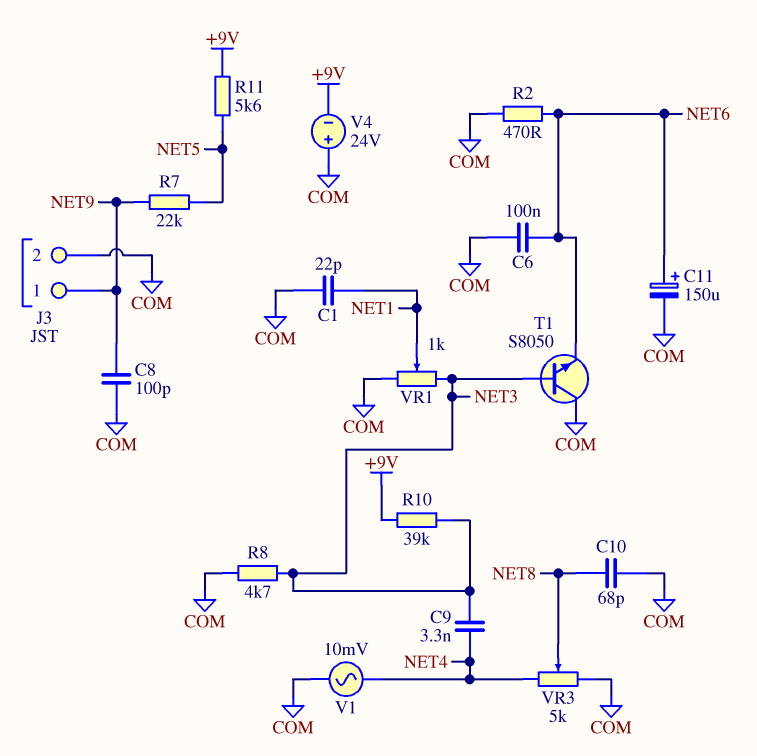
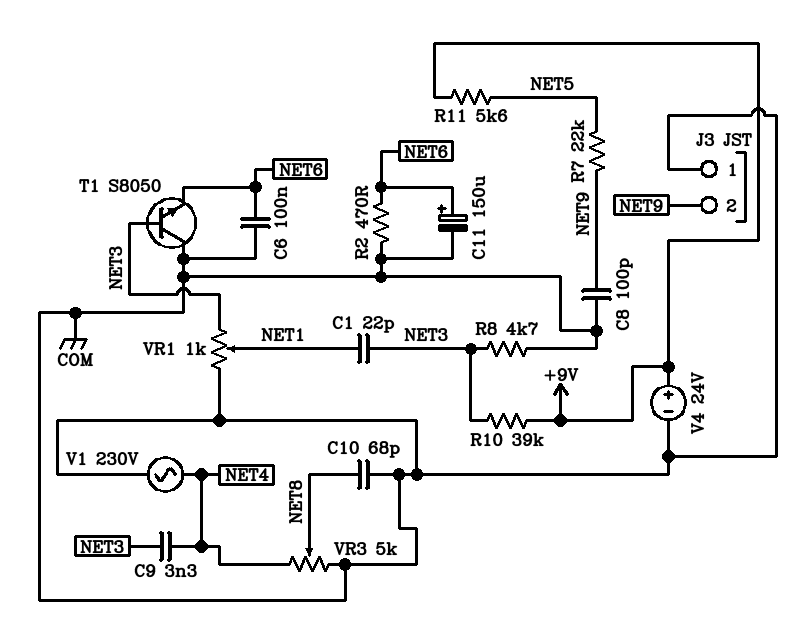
C1: 22pF (COM, NET1) -> 22pF (NET1, NET3)
J3 pin 1: NET9 -> COM
J3 pin 2: COM -> NET9
V1: AC 10mV (COM, NET4) -> AC 230V (COM, NET4)
V4: 24V (plus COM, minus +9V) -> 24V (plus +9V, minus COM)

